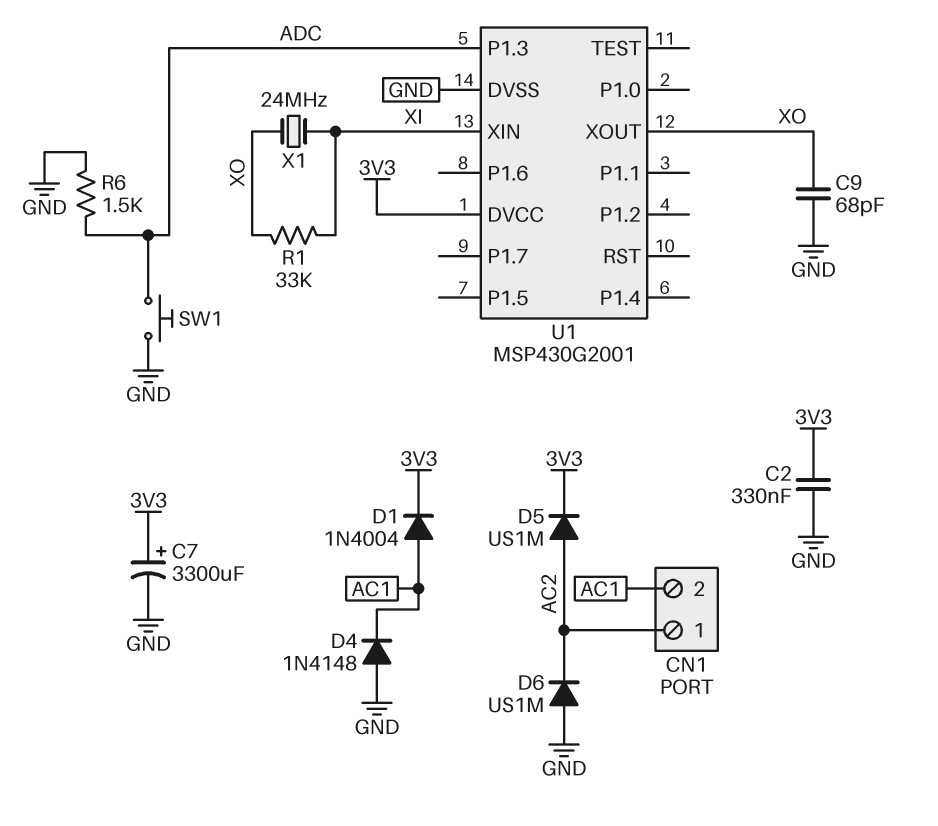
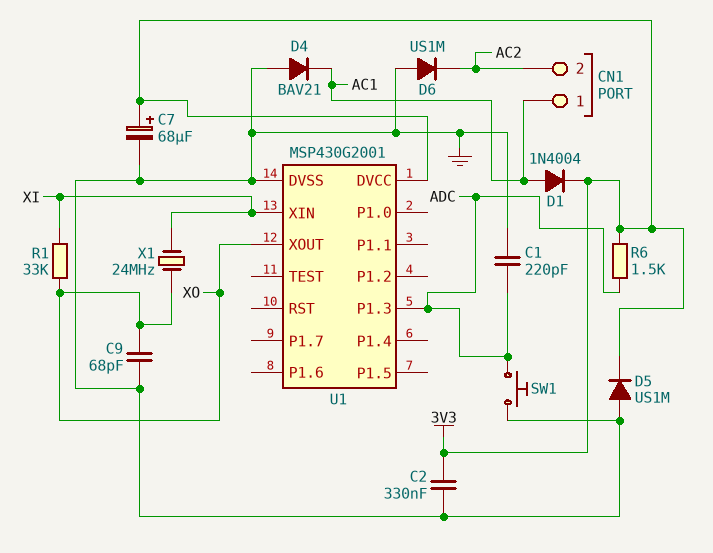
C1: none -> 220pF (ADC, GND)
C7: 3300uF (plus 3V3, minus GND) -> 68uF (plus 3V3, minus GND)
CN1 pin 1: AC2 -> AC1
CN1 pin 2: AC1 -> AC2
D4: diode 1N4148 (A GND, K AC1) -> diode BAV21 (A GND, K AC1)
D5: diode US1M (A AC2, K 3V3) -> diode US1M (A GND, K 3V3)
R6: 1.5k (ADC, GND) -> 1.5k (3V3, ADC)

